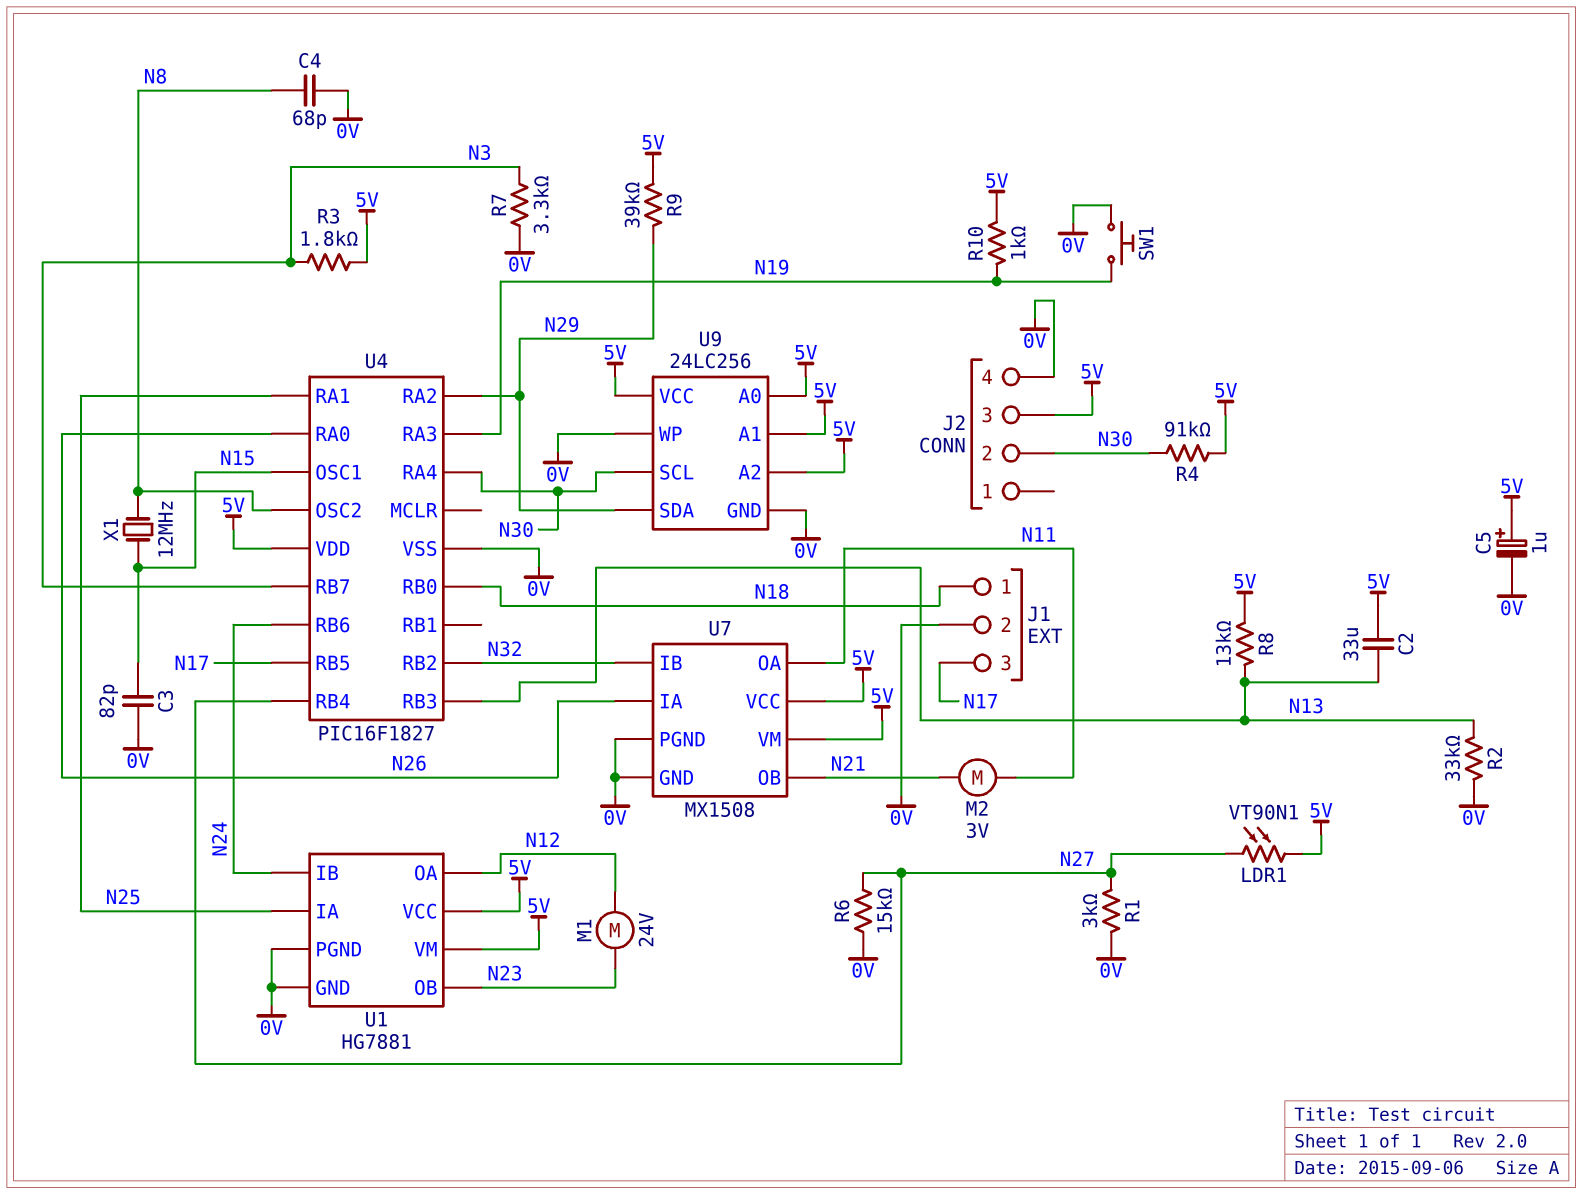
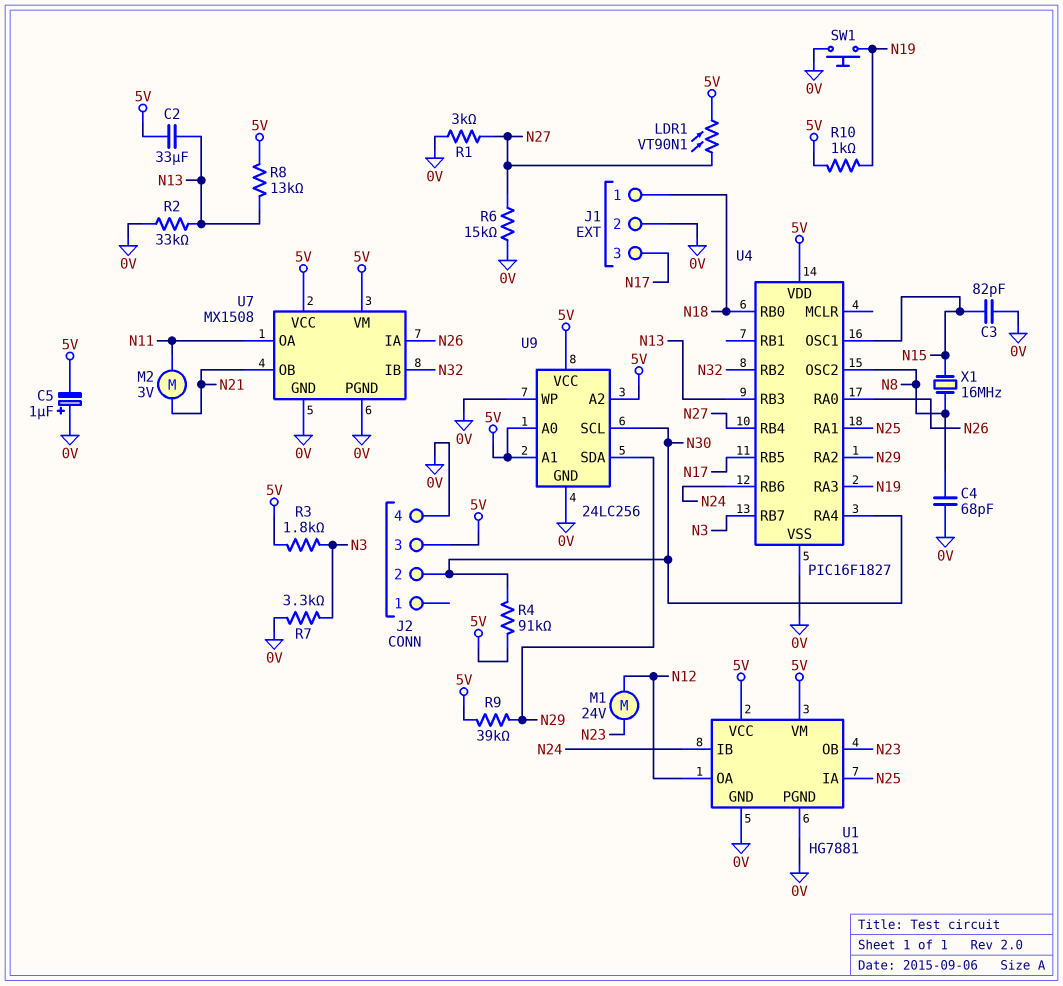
C5: 1uF (plus 5V, minus 0V) -> 1uF (plus 0V, minus 5V)
X1: 12MHz (N8, N15) -> 16MHz (N8, N15)

